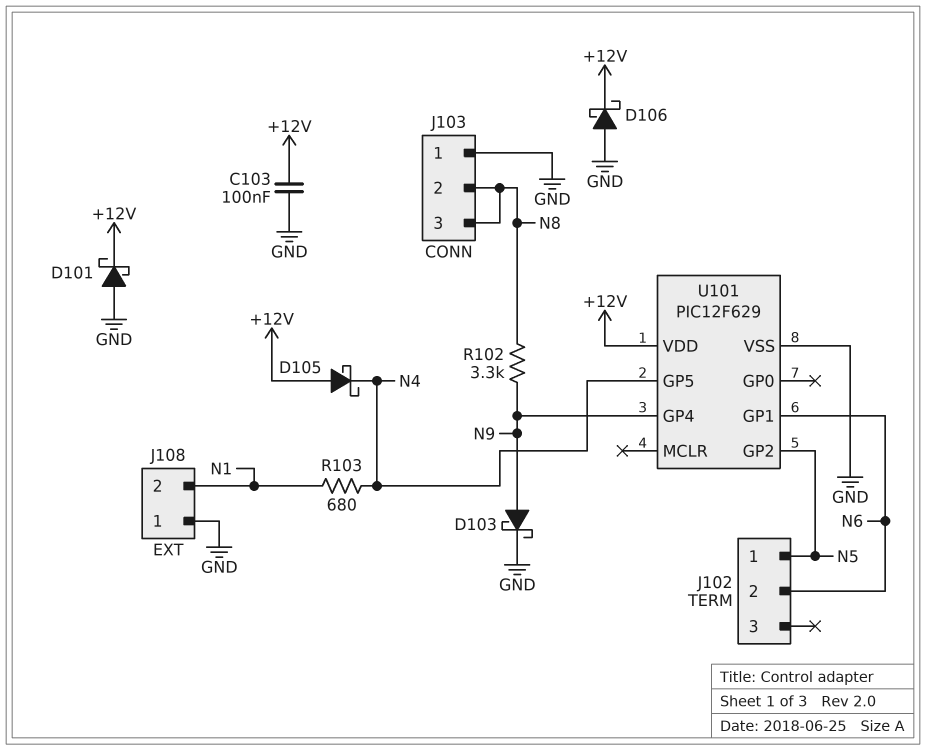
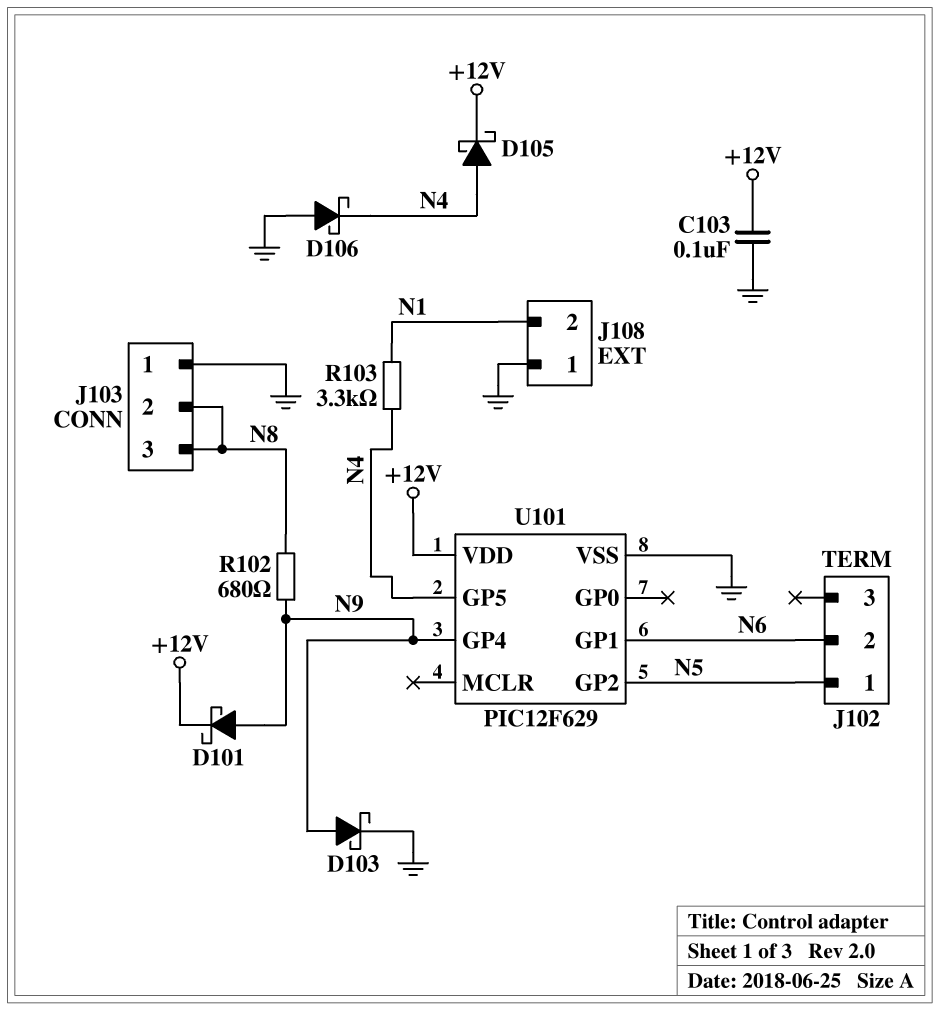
D101: schottky (A GND, K +12V) -> schottky (A N9, K +12V)
D105: schottky (A +12V, K N4) -> schottky (A N4, K +12V)
D106: schottky (A GND, K +12V) -> schottky (A GND, K N4)
R102: 3.3k (N8, N9) -> 680 (N8, N9)
R103: 680 (N1, N4) -> 3.3k (N1, N4)

